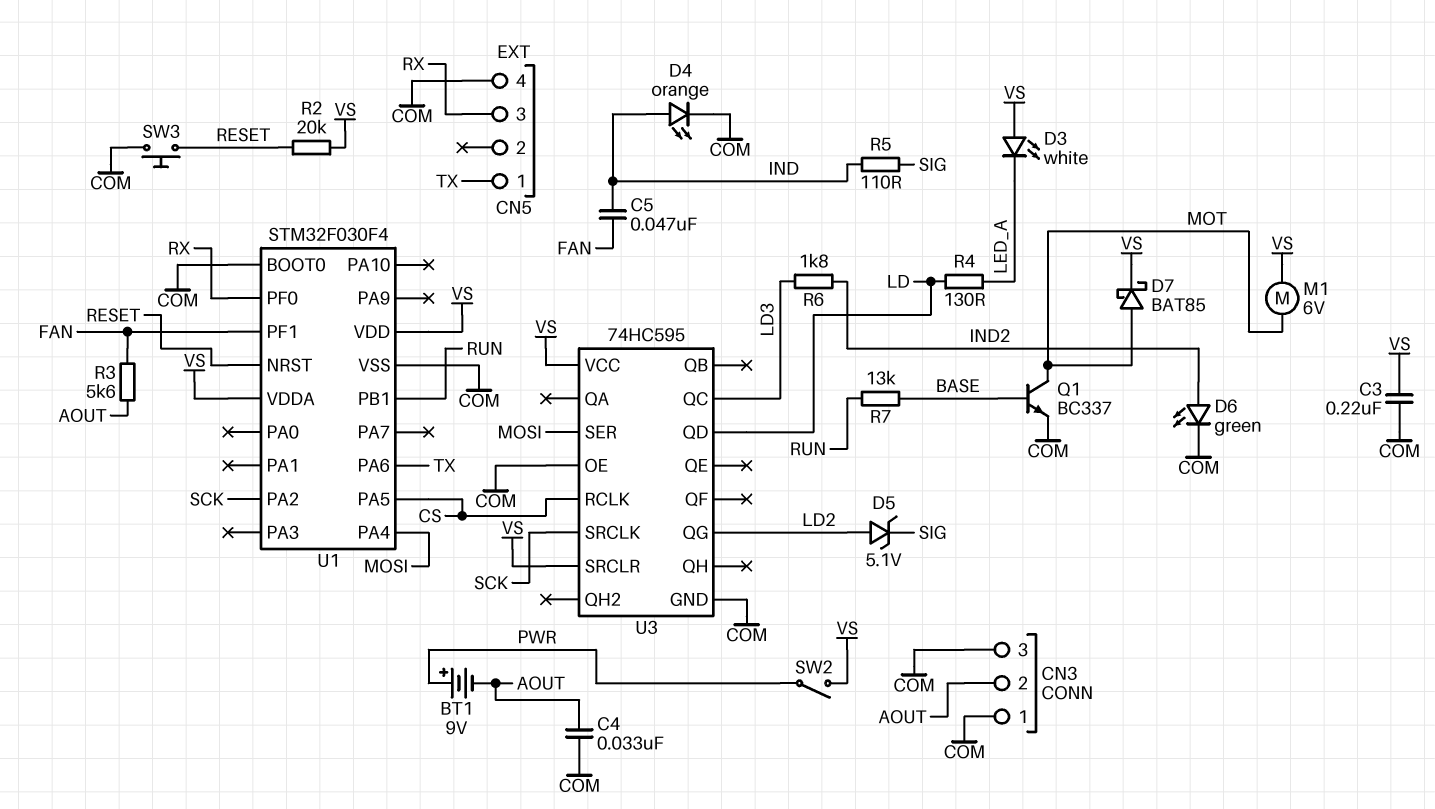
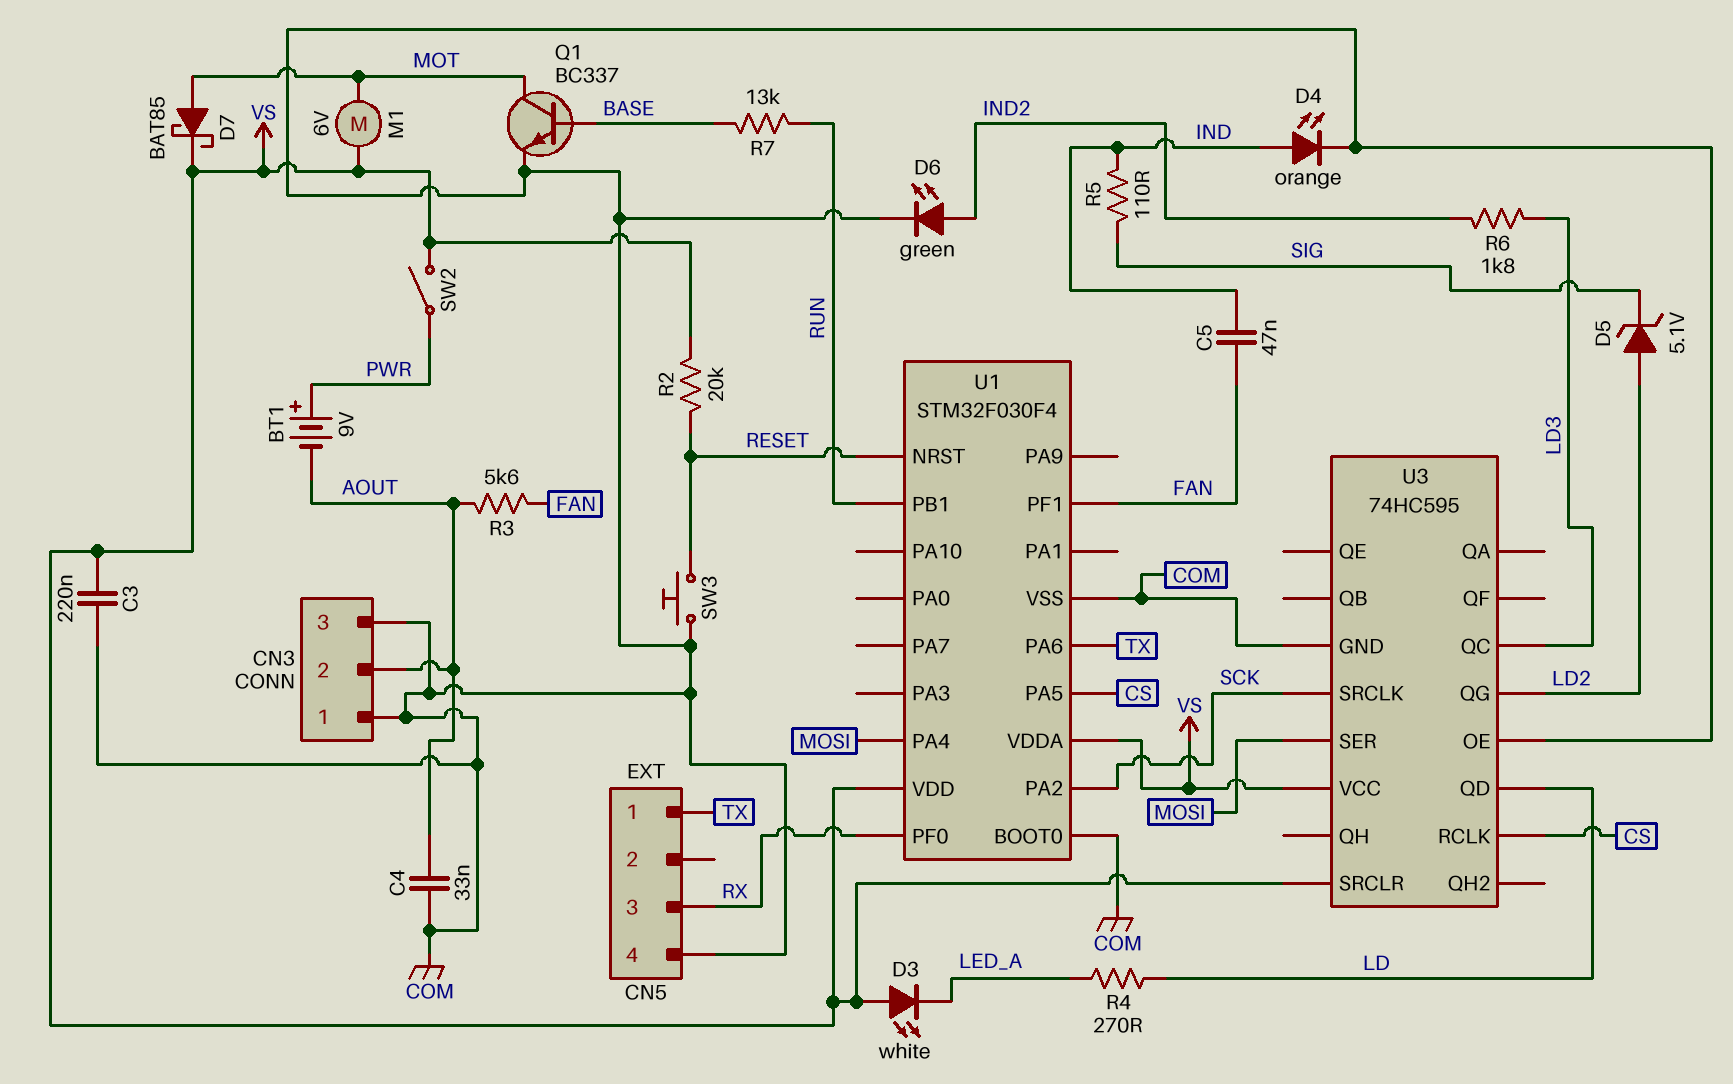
R4: 130 (LD, LED_A) -> 270 (LD, LED_A)

